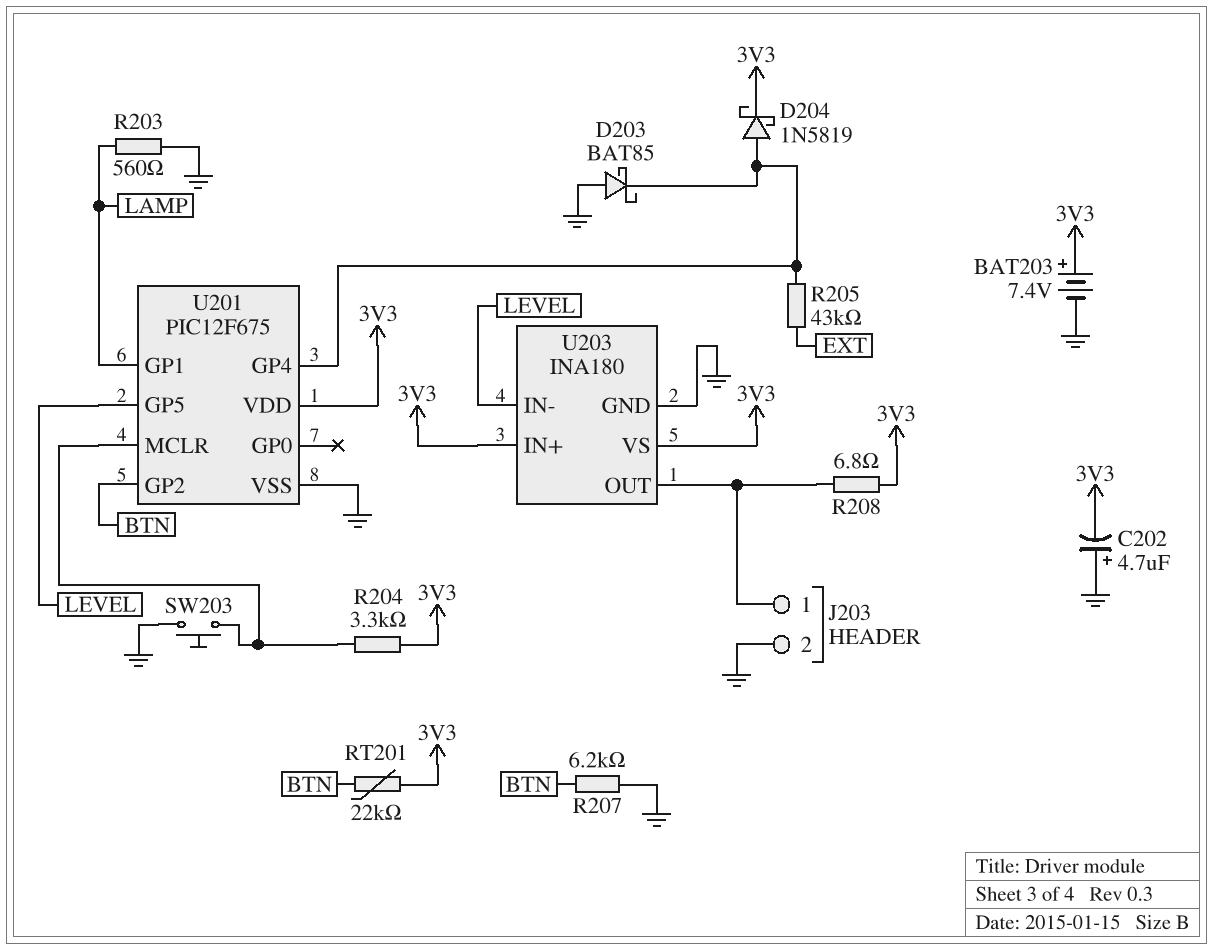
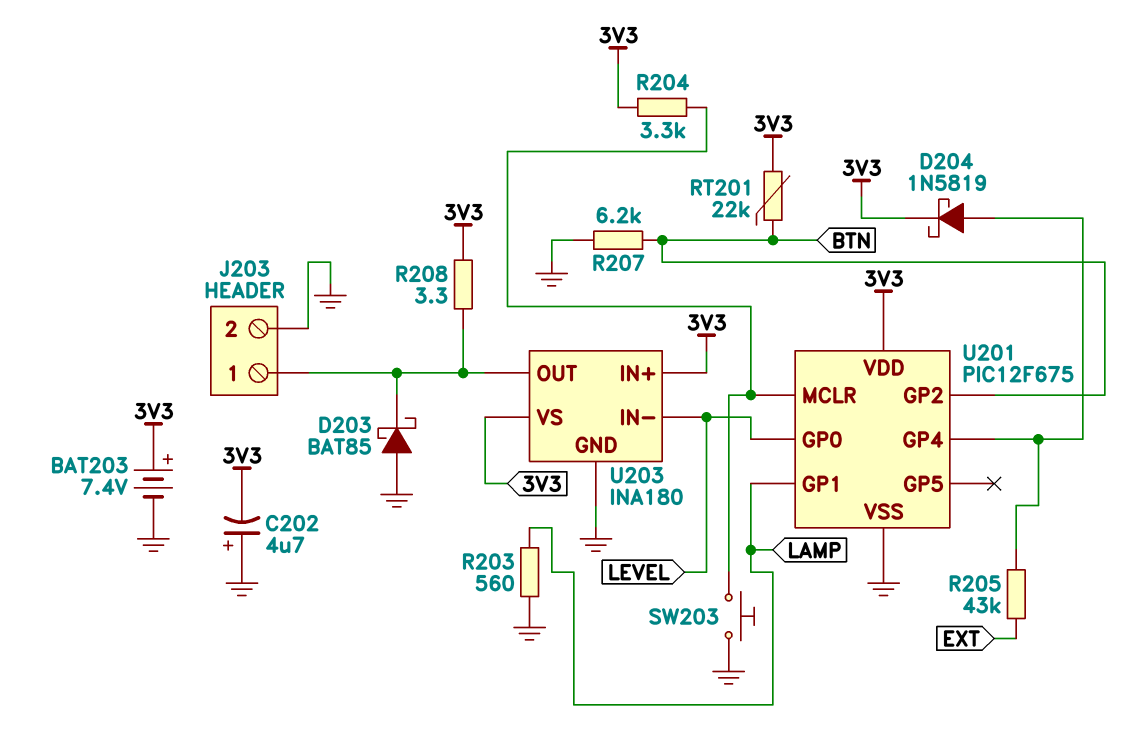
D203: schottky BAT85 (A GND, K U201/GP4) -> schottky BAT85 (A GND, K J203/1)
R208: 6.8 (3V3, J203/1) -> 3.3 (3V3, J203/1)
U201 pin GP0: none -> LEVEL
U201 pin GP5: LEVEL -> none

